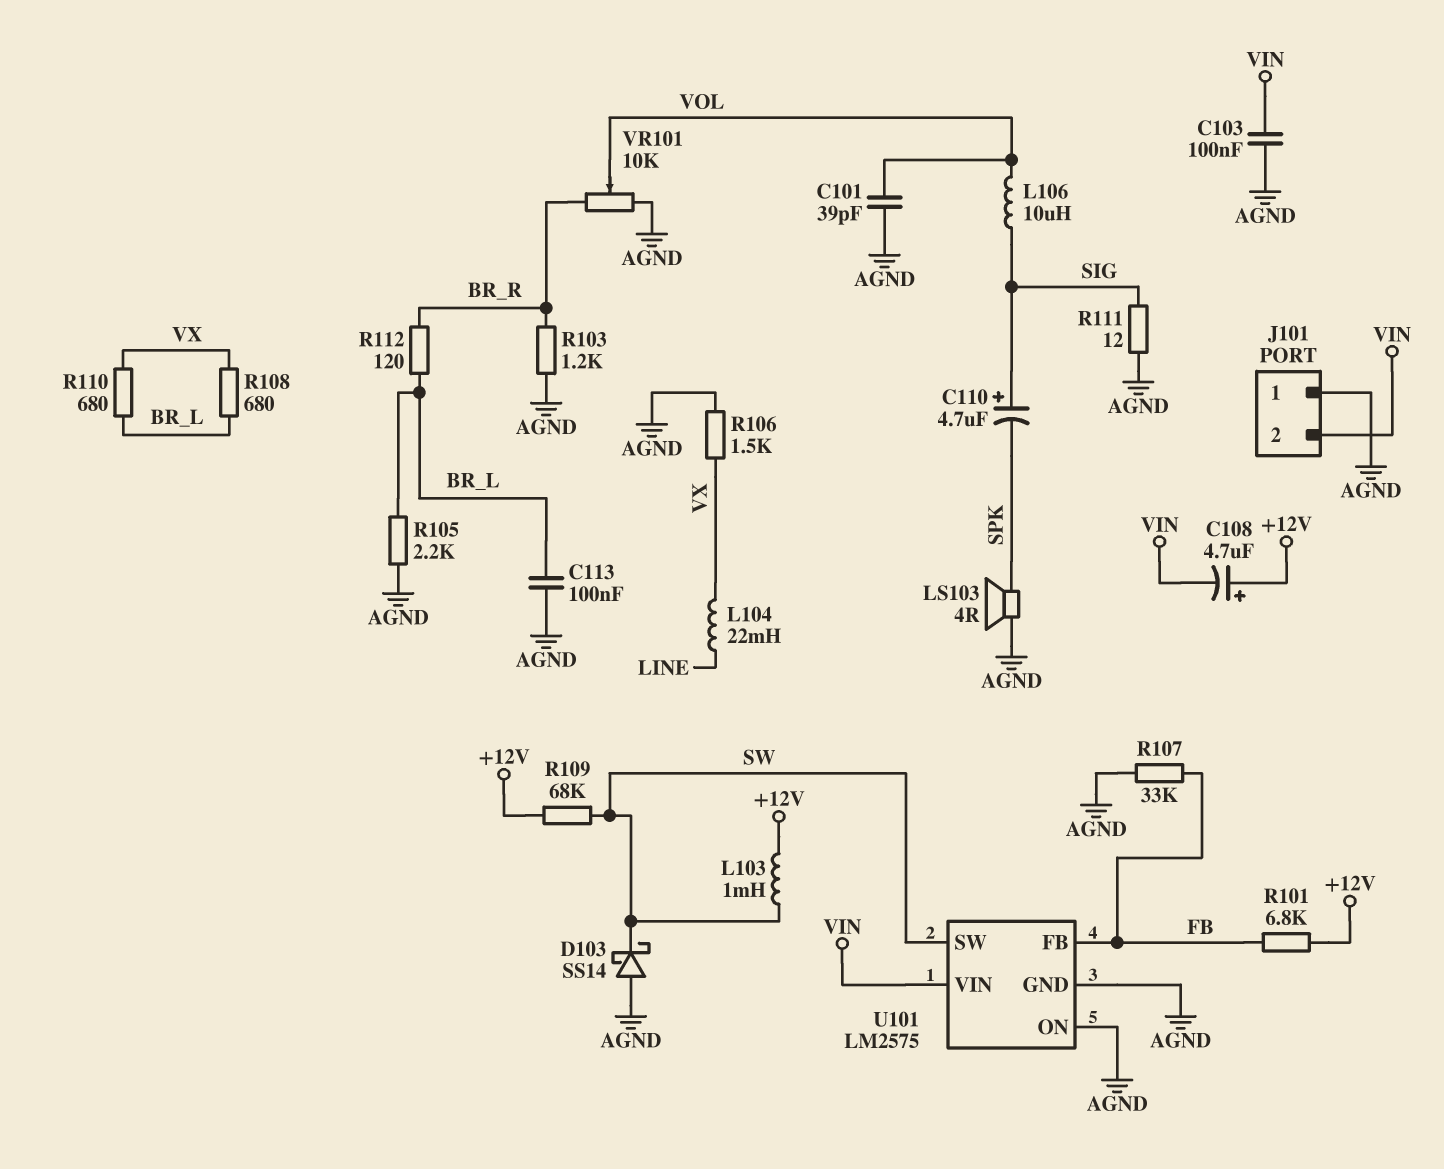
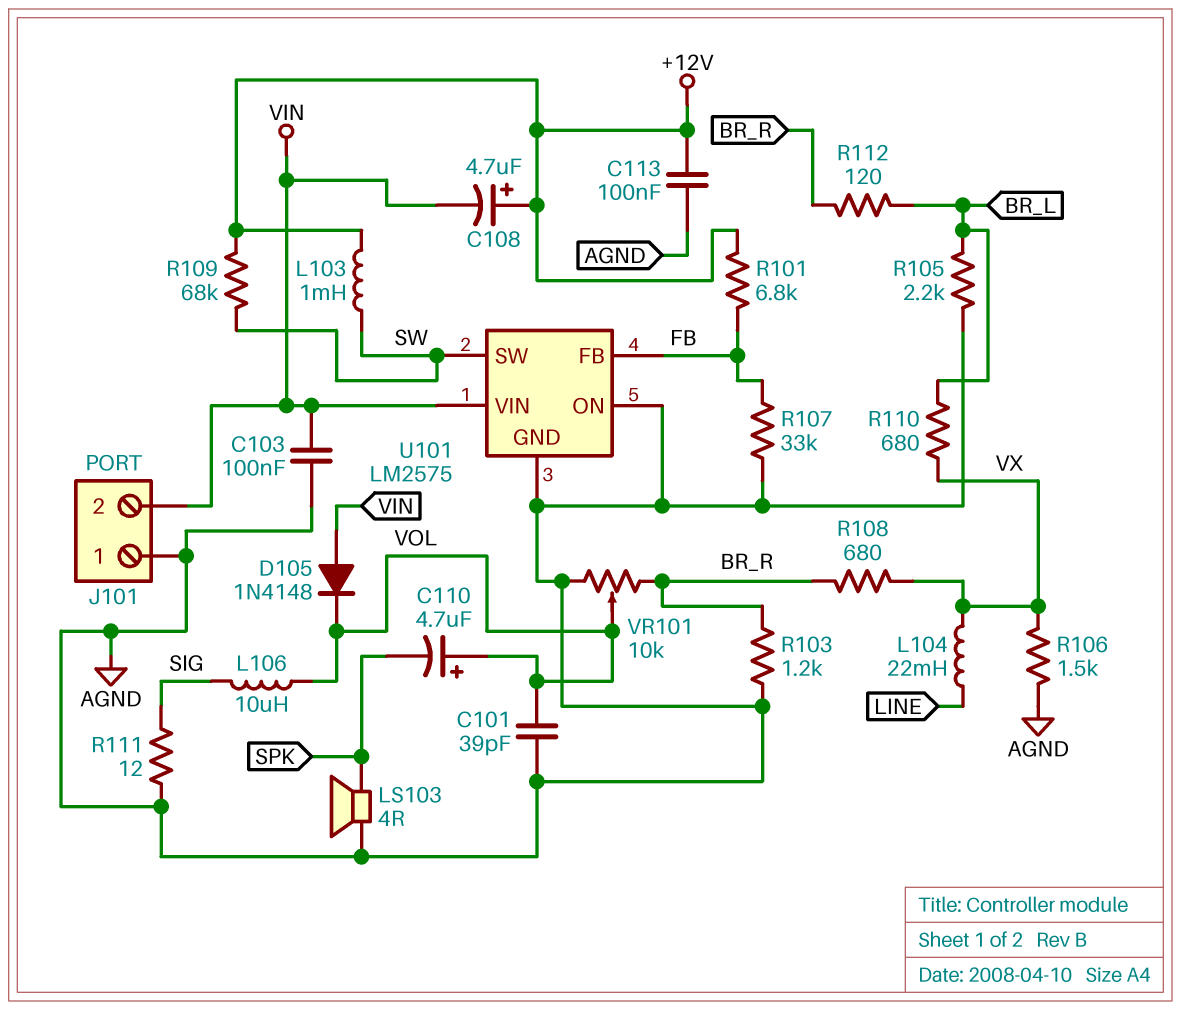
C110: 4.7uF (plus SIG, minus SPK) -> 4.7uF (plus VOL, minus SPK)
C113: 100nF (AGND, BR_L) -> 100nF (+12V, AGND)
D103: schottky SS14 (A AGND, K SW) -> none
D105: none -> diode 1N4148 (A VIN, K VOL)
R108: 680 (BR_L, VX) -> 680 (BR_R, VX)

